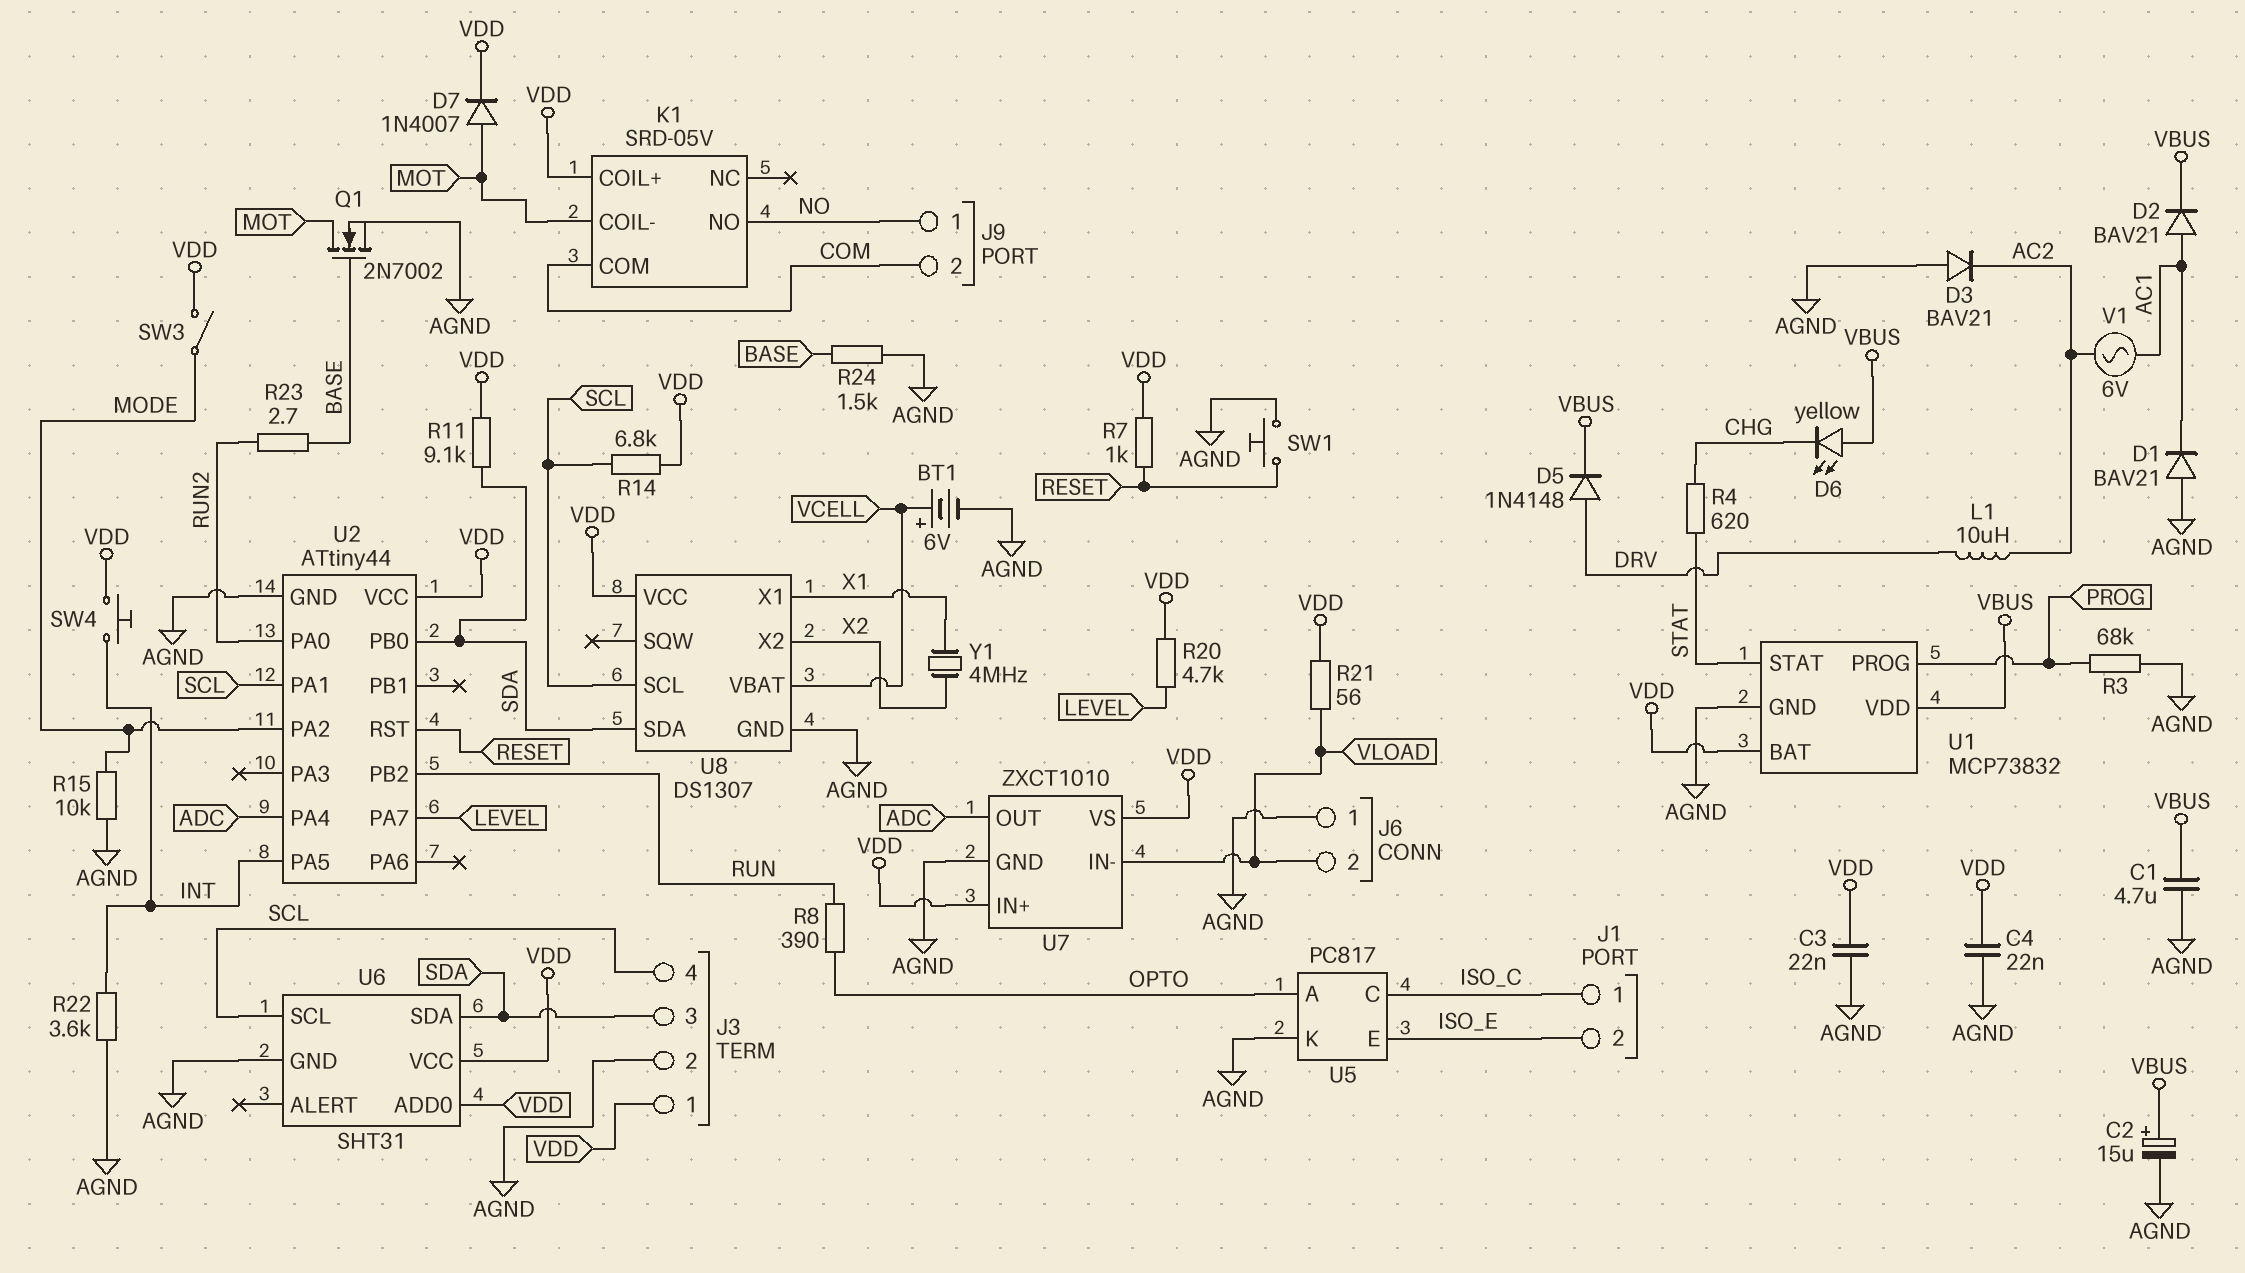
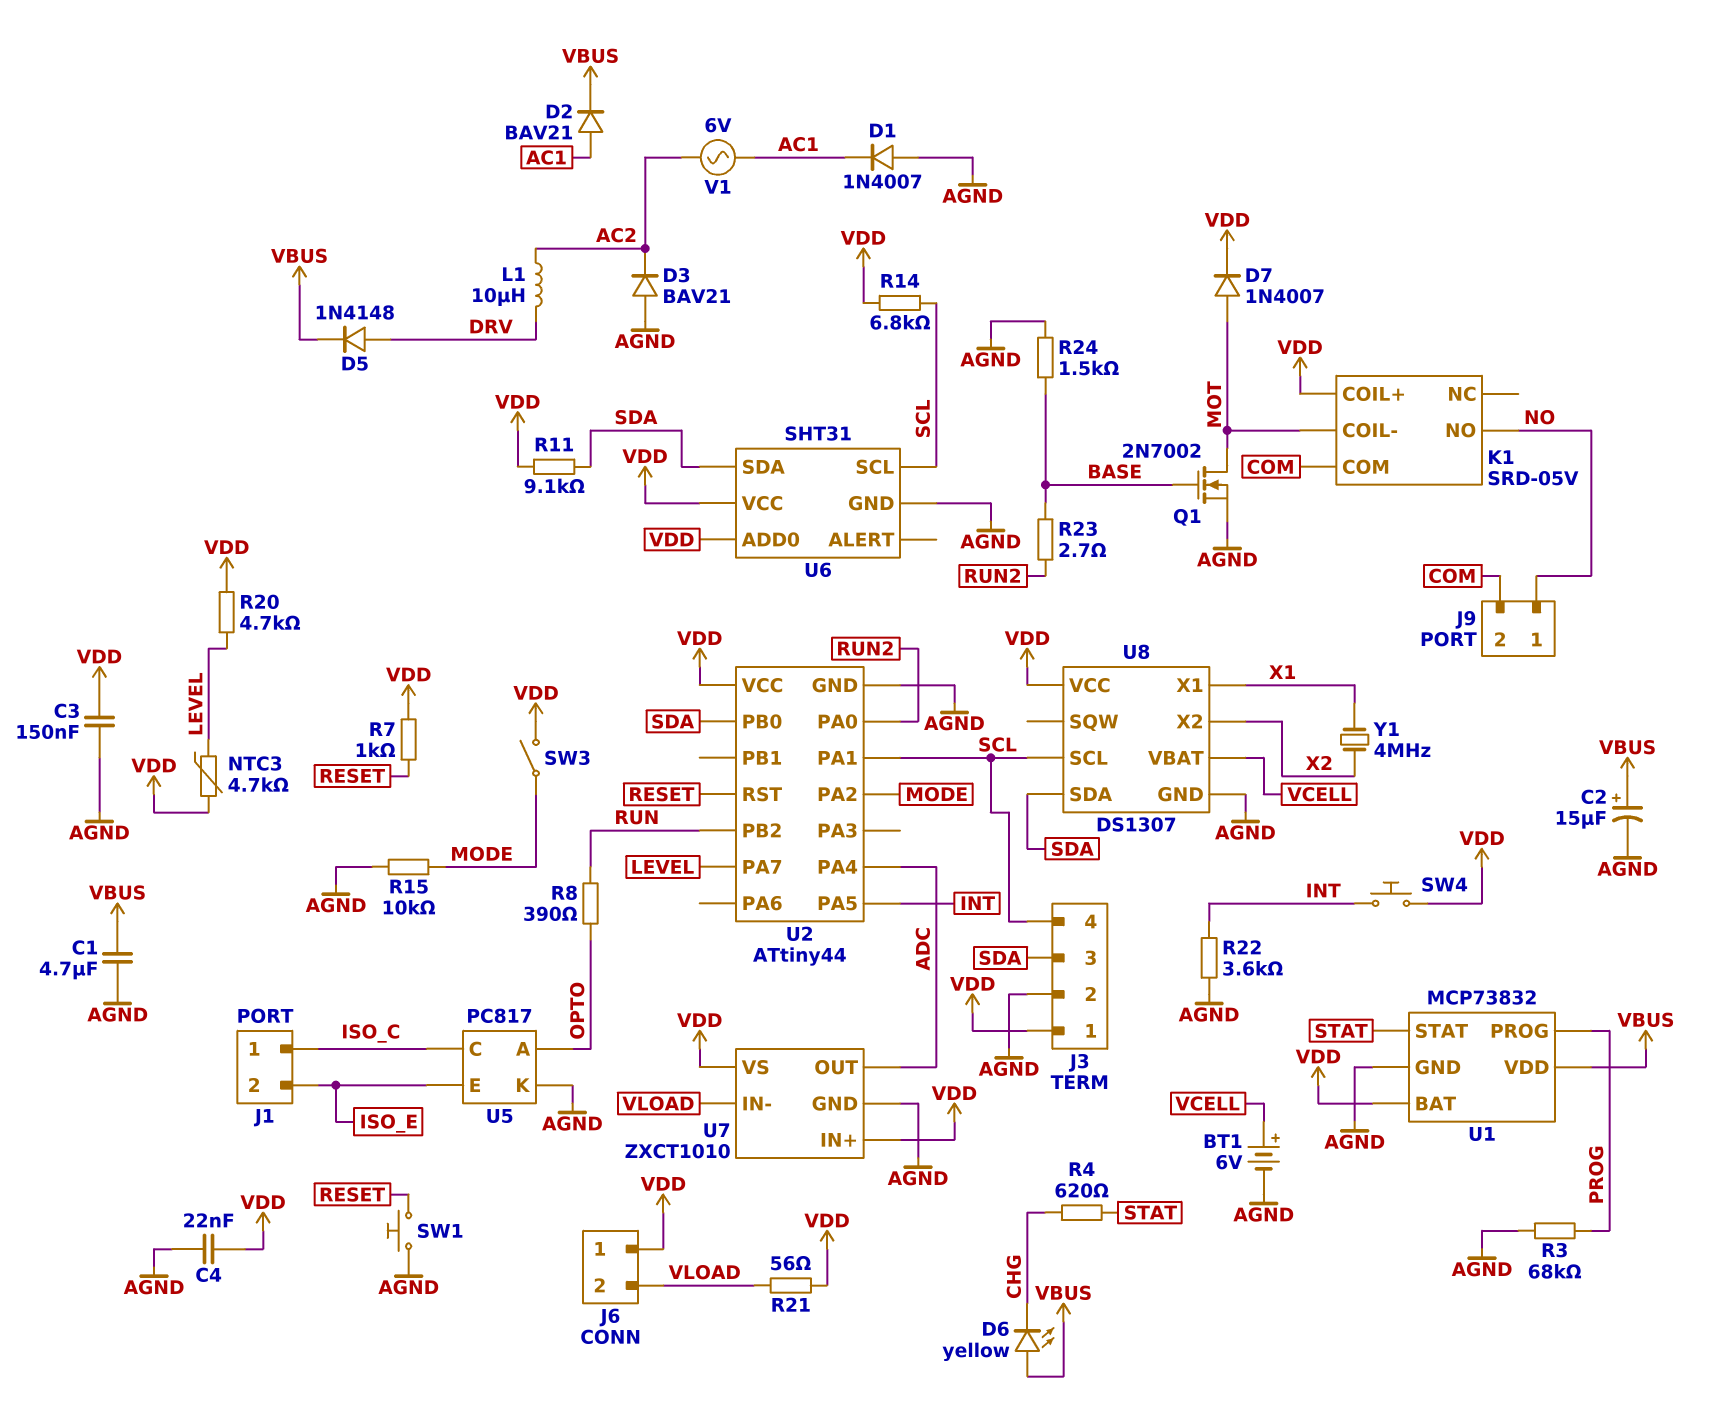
C3: 22nF (AGND, VDD) -> 150nF (AGND, VDD)
D1: diode BAV21 (A AGND, K AC1) -> diode 1N4007 (A AGND, K AC1)
J6 pin 1: AGND -> VDD
NTC3: none -> 4.7k (LEVEL, VDD)

